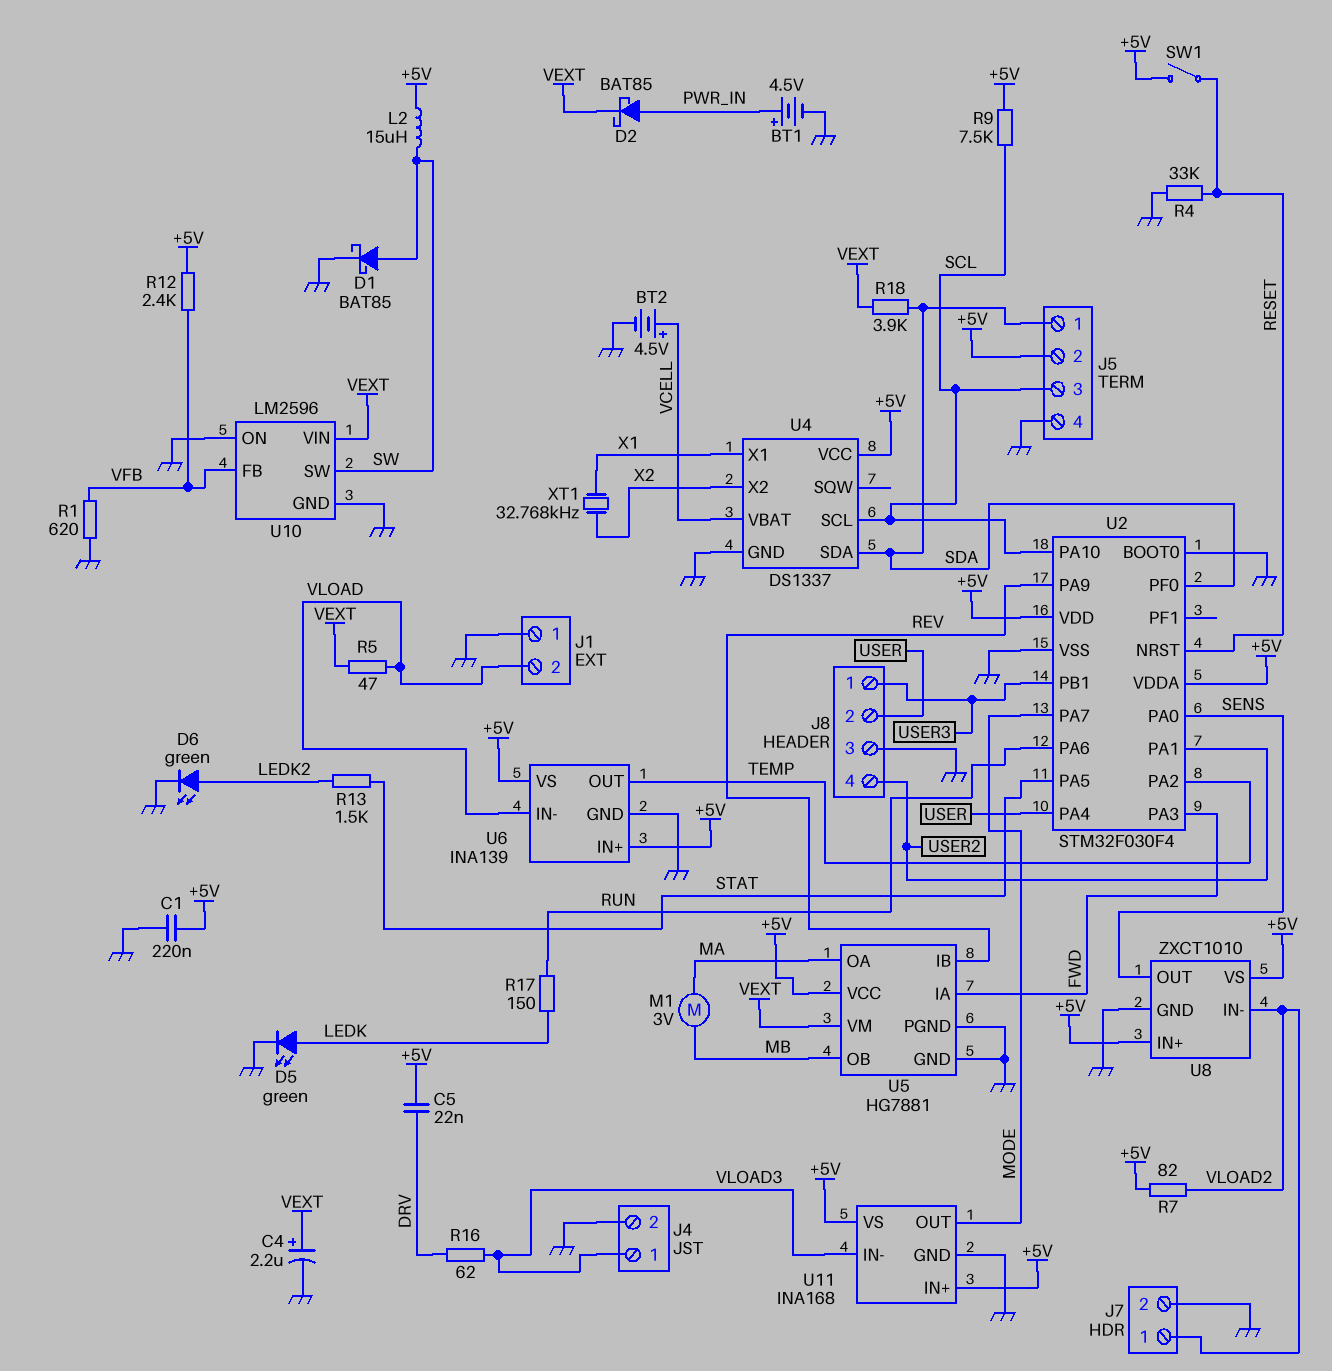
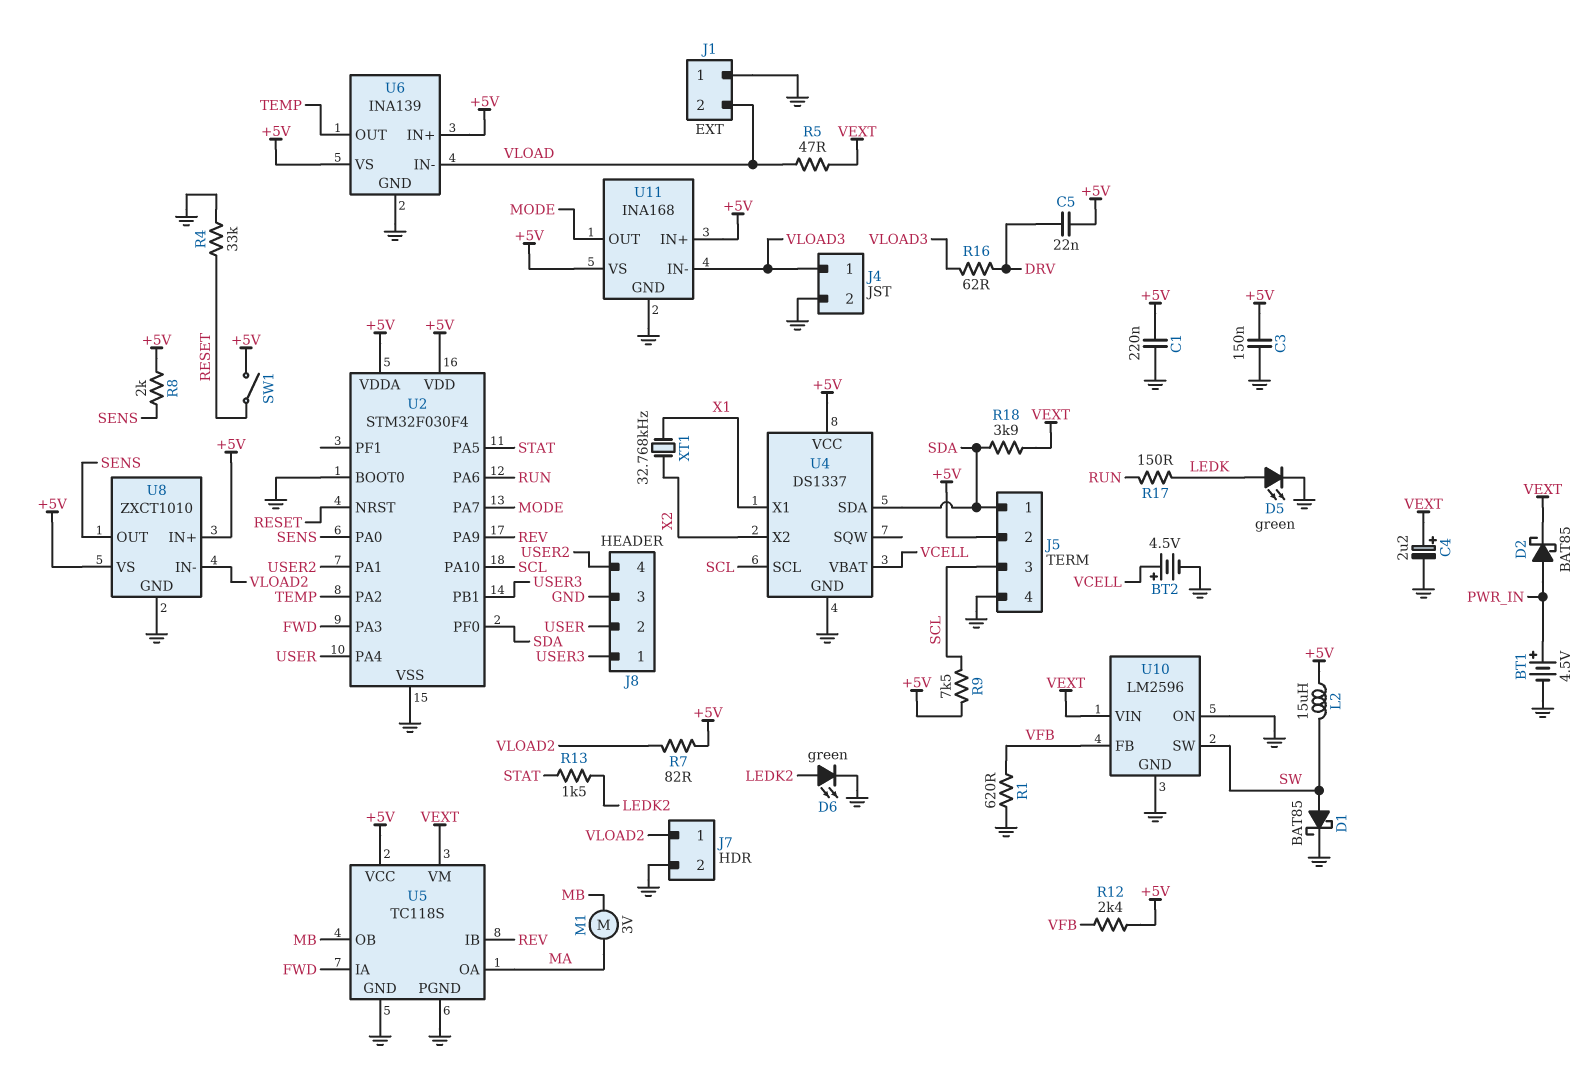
C3: none -> 150nF (+5V, GND)
R8: none -> 2k (+5V, SENS)
U5: HG7881 -> TC118S

